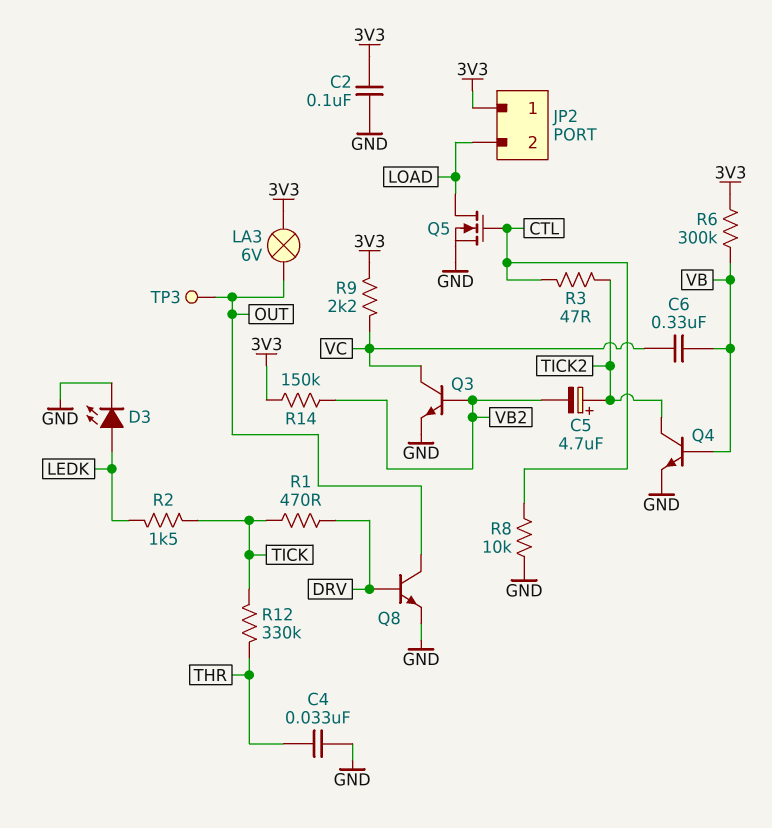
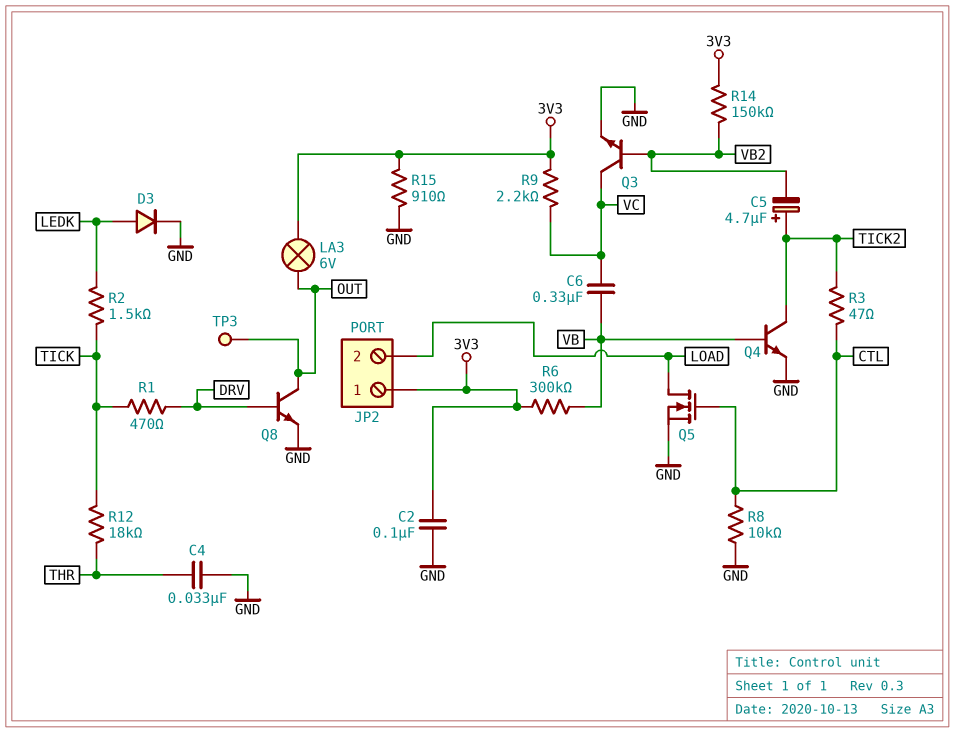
D3: LED (A LEDK, K GND) -> diode (A LEDK, K GND)
R12: 330k (THR, TICK) -> 18k (THR, TICK)
R15: none -> 910 (3V3, GND)

